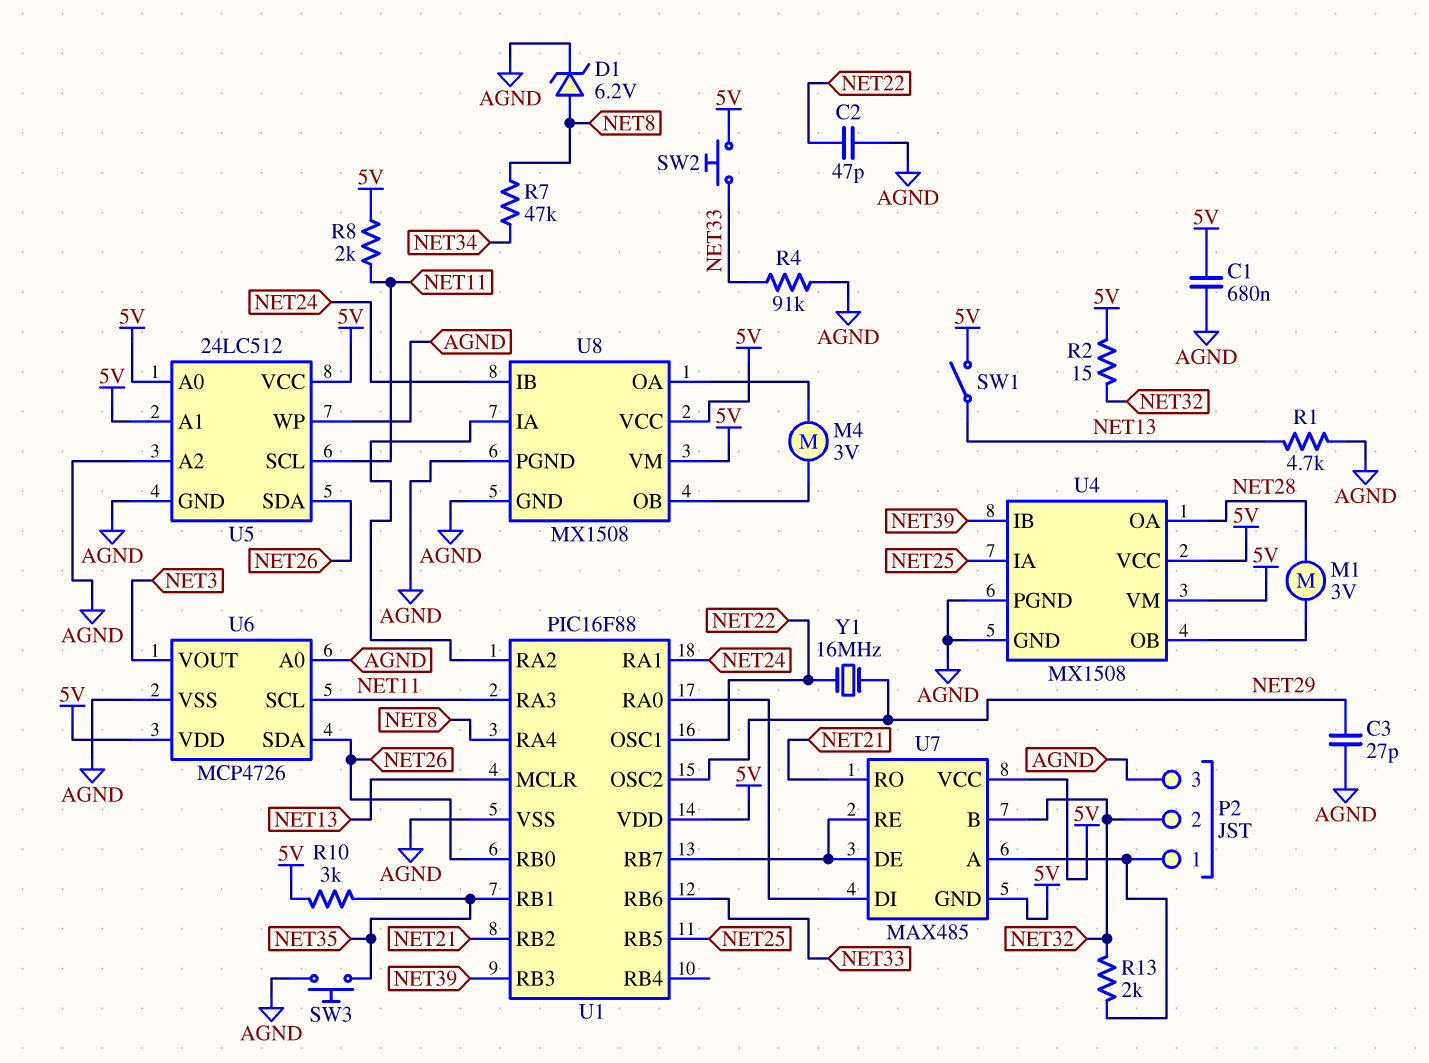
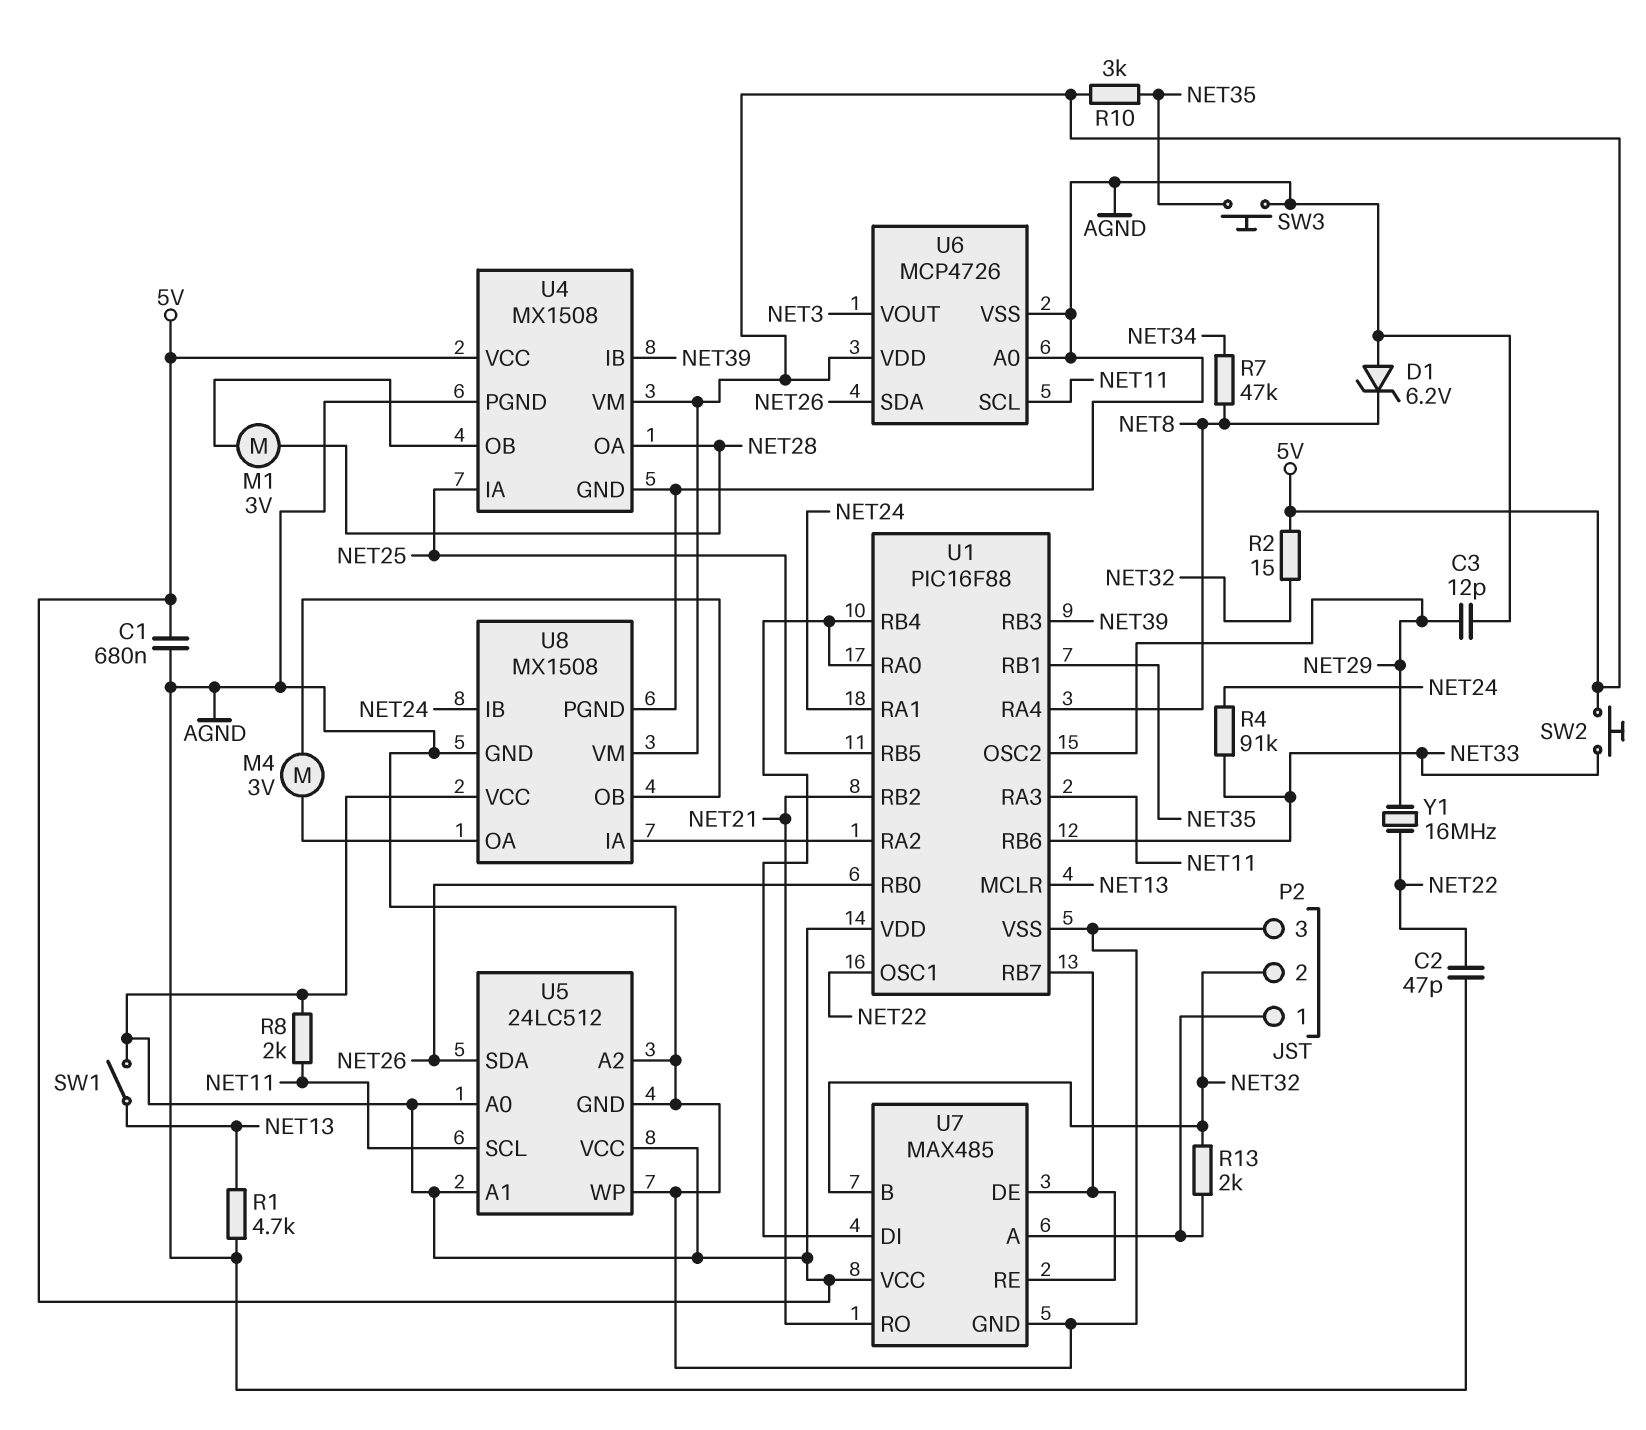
C3: 27pF (AGND, NET29) -> 12pF (AGND, NET29)
D1: zener 6.2V (A NET8, K AGND) -> zener 6.2V (A AGND, K NET8)
R4: 91k (AGND, NET33) -> 91k (NET24, NET33)
U1 pin RB4: none -> U1/RA0
U7 pin GND: 5V -> AGND

